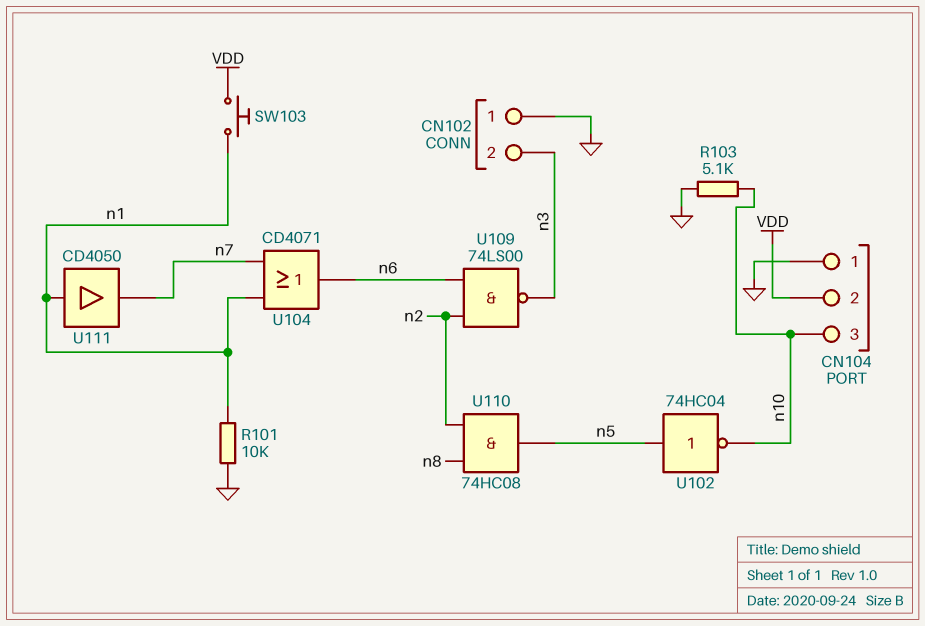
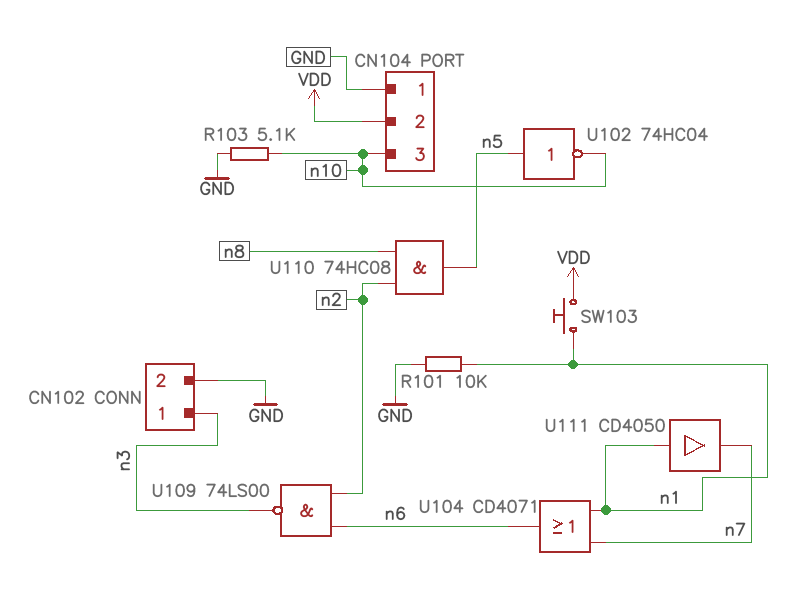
CN102 pin 1: GND -> n3
CN102 pin 2: n3 -> GND

